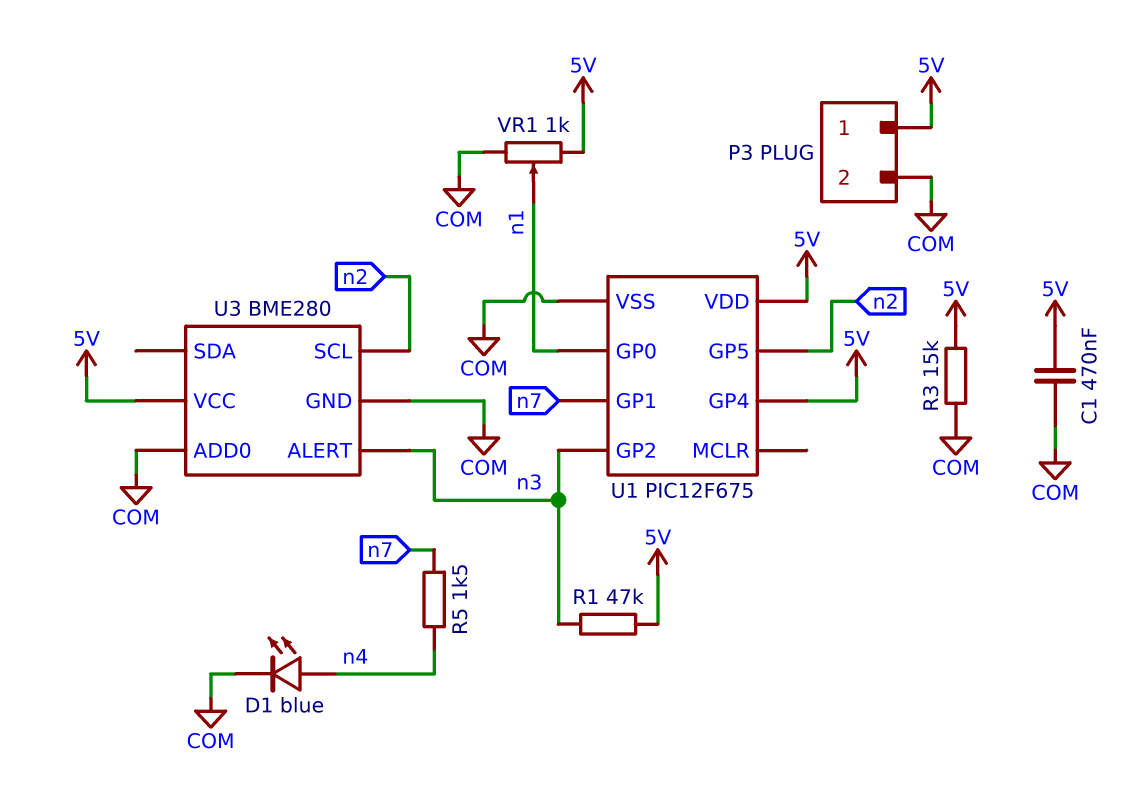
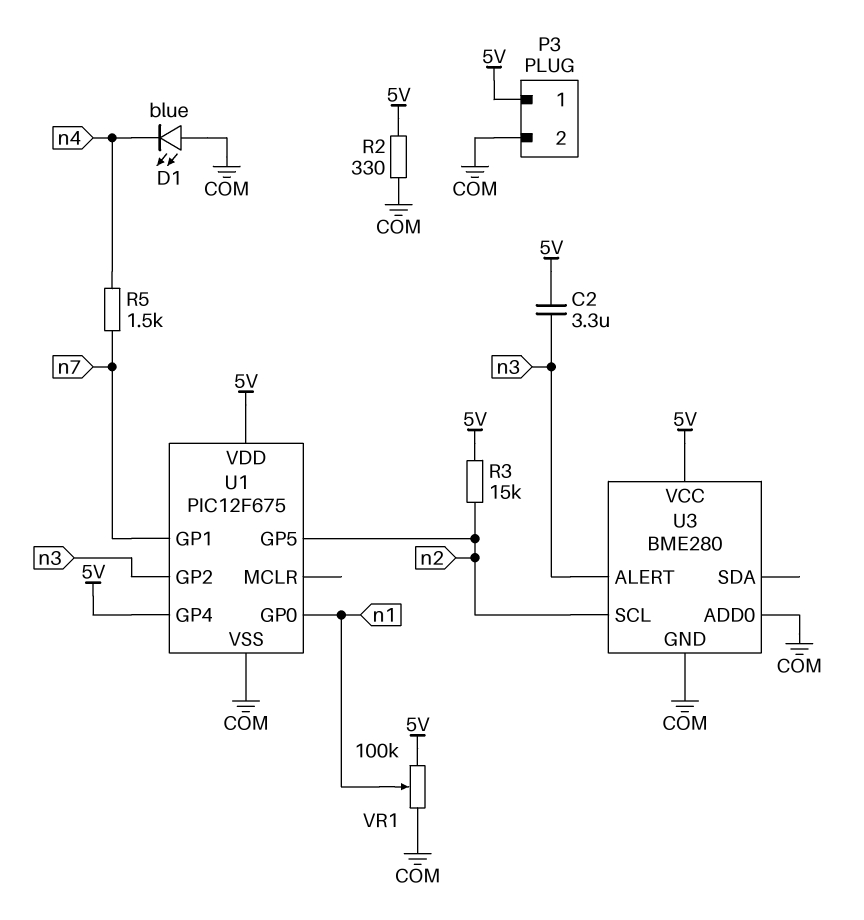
C1: 470nF (5V, COM) -> none
C2: none -> 3.3uF (5V, n3)
D1: LED blue (A n4, K COM) -> LED blue (A COM, K n4)
R1: 47k (5V, n3) -> none
R2: none -> 330 (5V, COM)
R3: 15k (5V, COM) -> 15k (5V, n2)
VR1: 1k (5V, COM, wiper n1) -> 100k (5V, COM, wiper n1)

